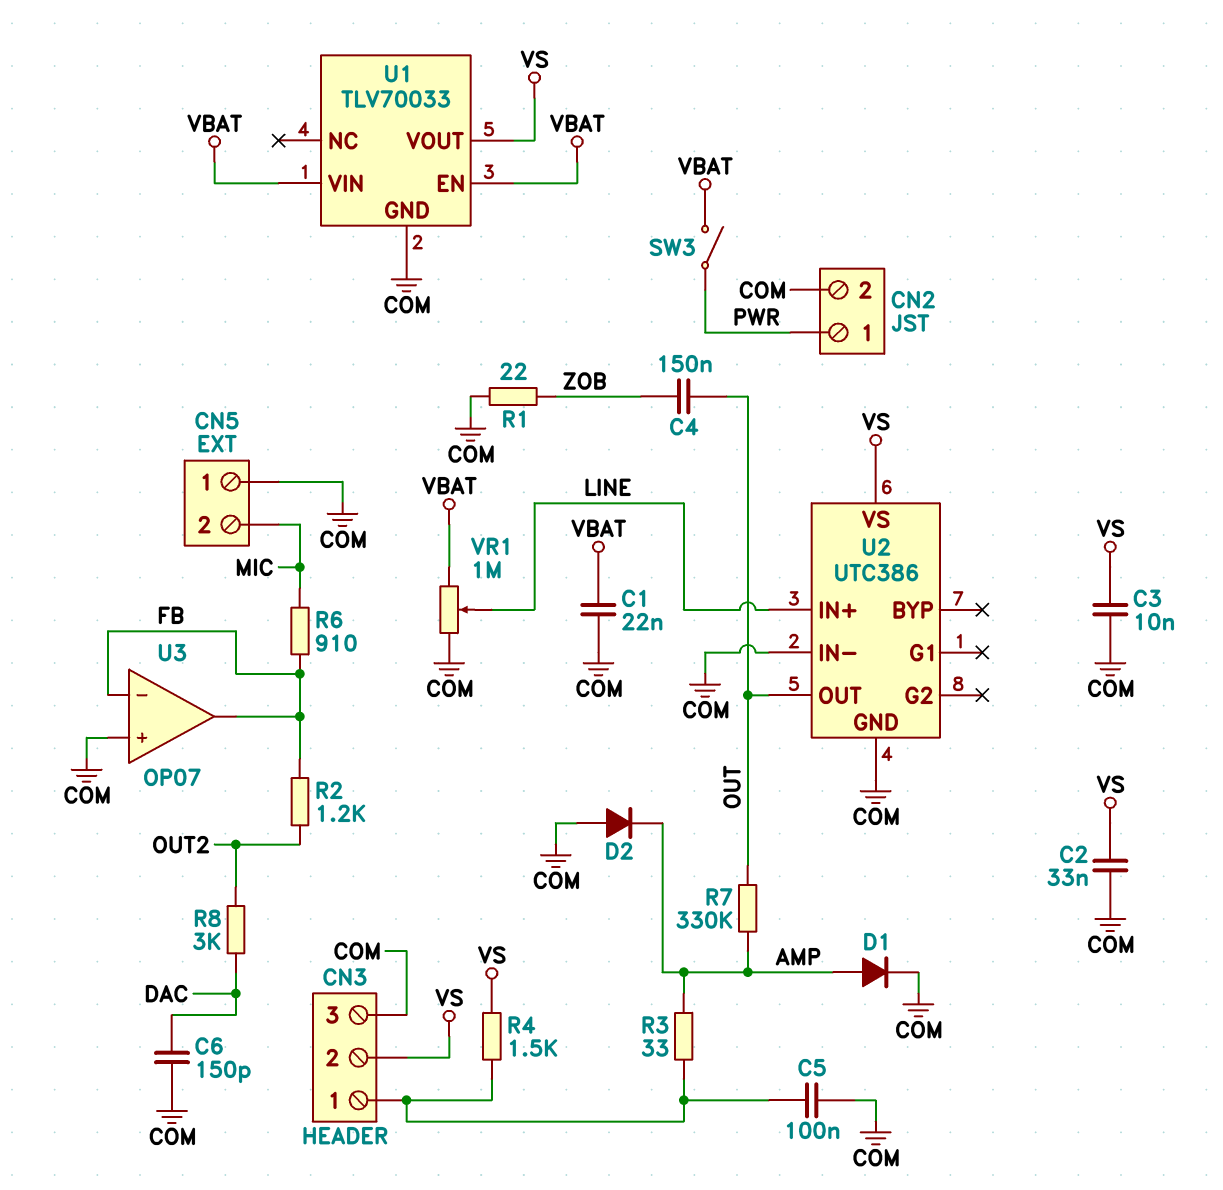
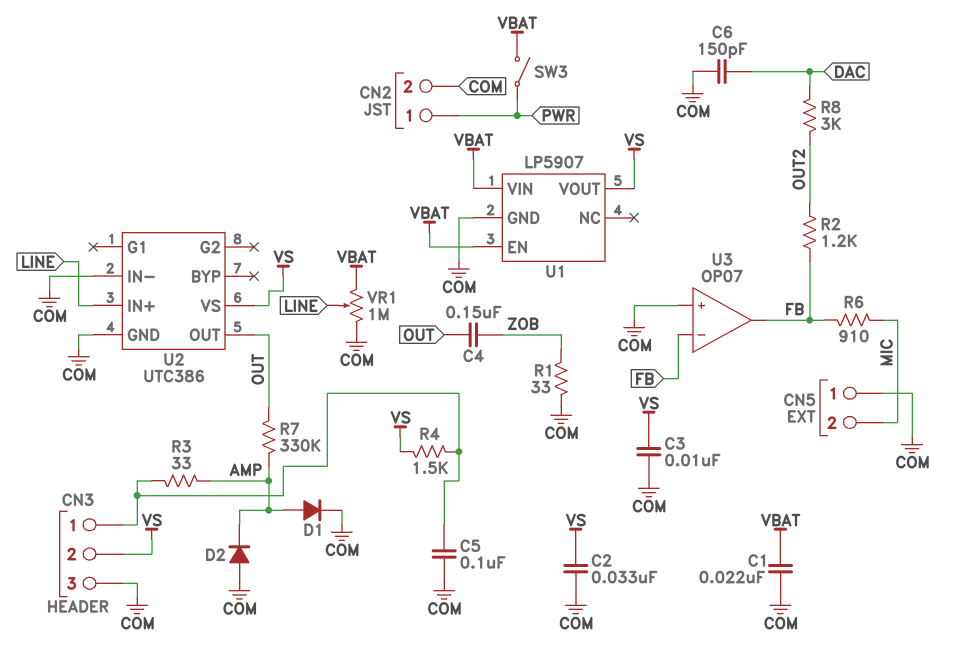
R1: 22 (COM, ZOB) -> 33 (COM, ZOB)
U1: TLV70033 -> LP5907

